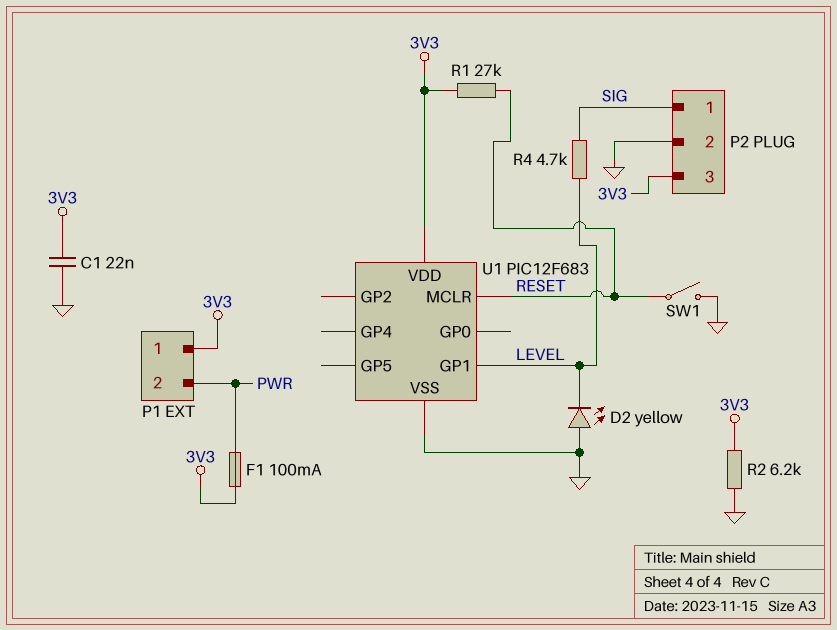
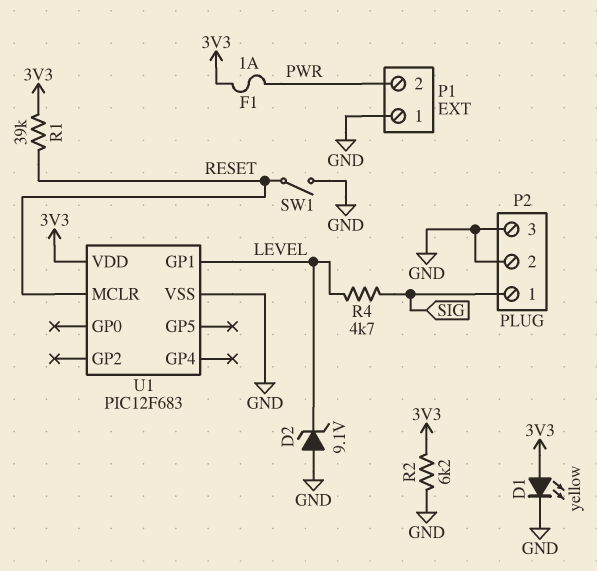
C1: 22nF (3V3, GND) -> none
D1: none -> LED yellow (A 3V3, K GND)
D2: LED yellow (A GND, K LEVEL) -> zener 9.1V (A GND, K LEVEL)
F1: 100mA (3V3, PWR) -> 1A (3V3, PWR)
P1 pin 1: 3V3 -> GND
P2 pin 3: 3V3 -> GND
R1: 27k (3V3, RESET) -> 39k (3V3, RESET)

